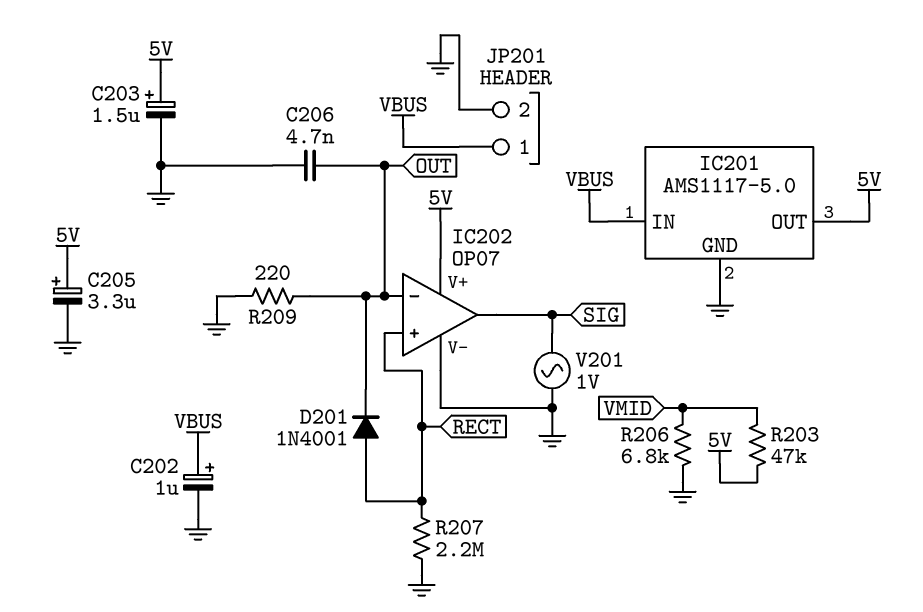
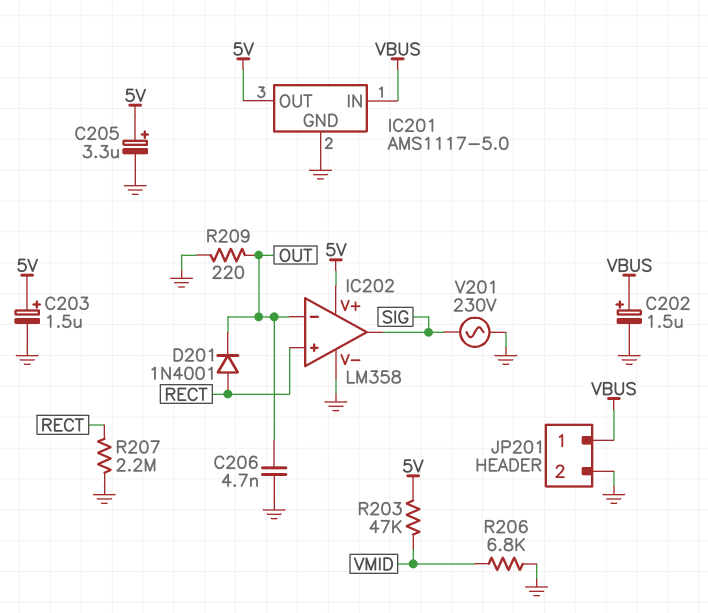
C202: 1uF (plus VBUS, minus GND) -> 1.5uF (plus VBUS, minus GND)
IC202: OP07 -> LM358
V201: AC 1V (GND, SIG) -> AC 230V (GND, SIG)

